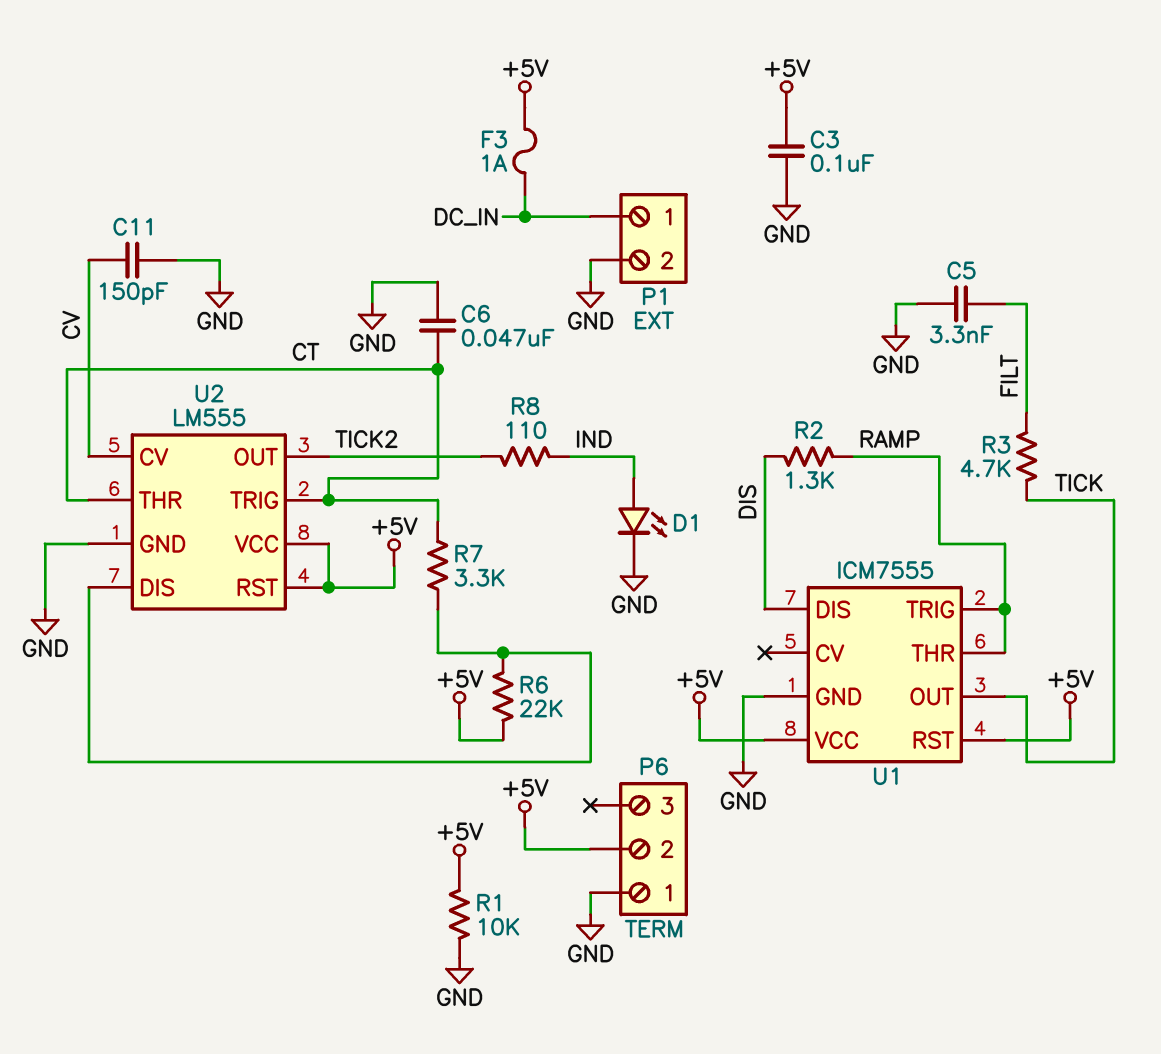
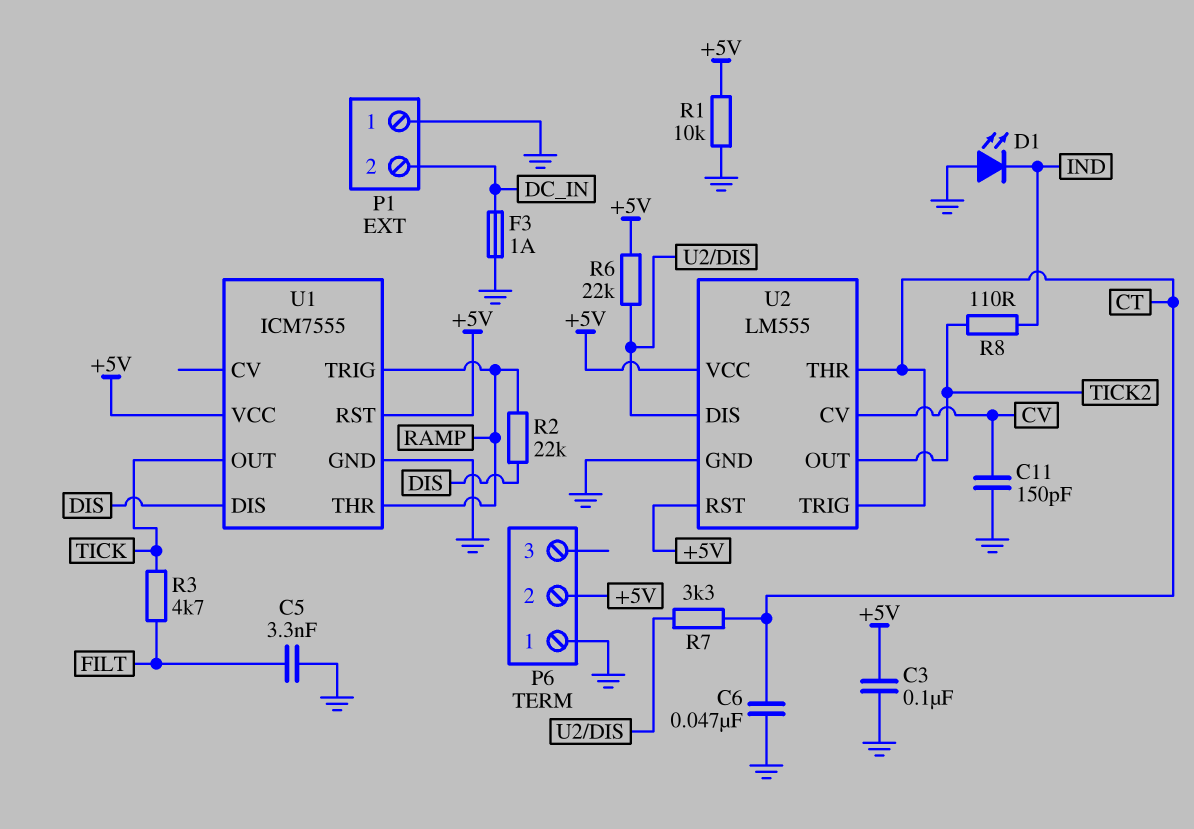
D1: LED (A IND, K GND) -> LED (A GND, K IND)
F3: 1A (+5V, DC_IN) -> 1A (DC_IN, GND)
P1 pin 1: DC_IN -> GND
P1 pin 2: GND -> DC_IN
R2: 1.3k (DIS, RAMP) -> 22k (DIS, RAMP)

